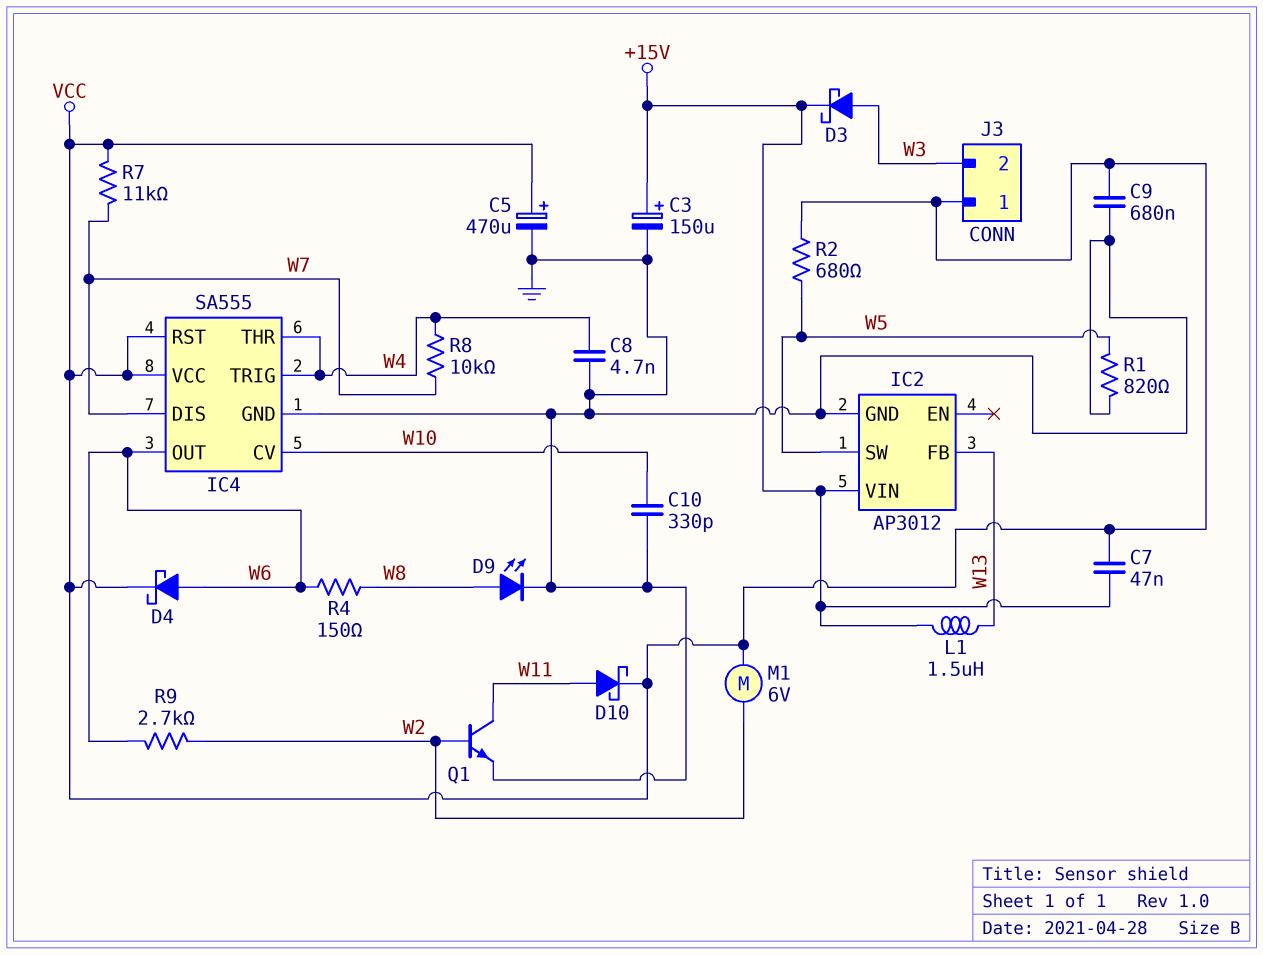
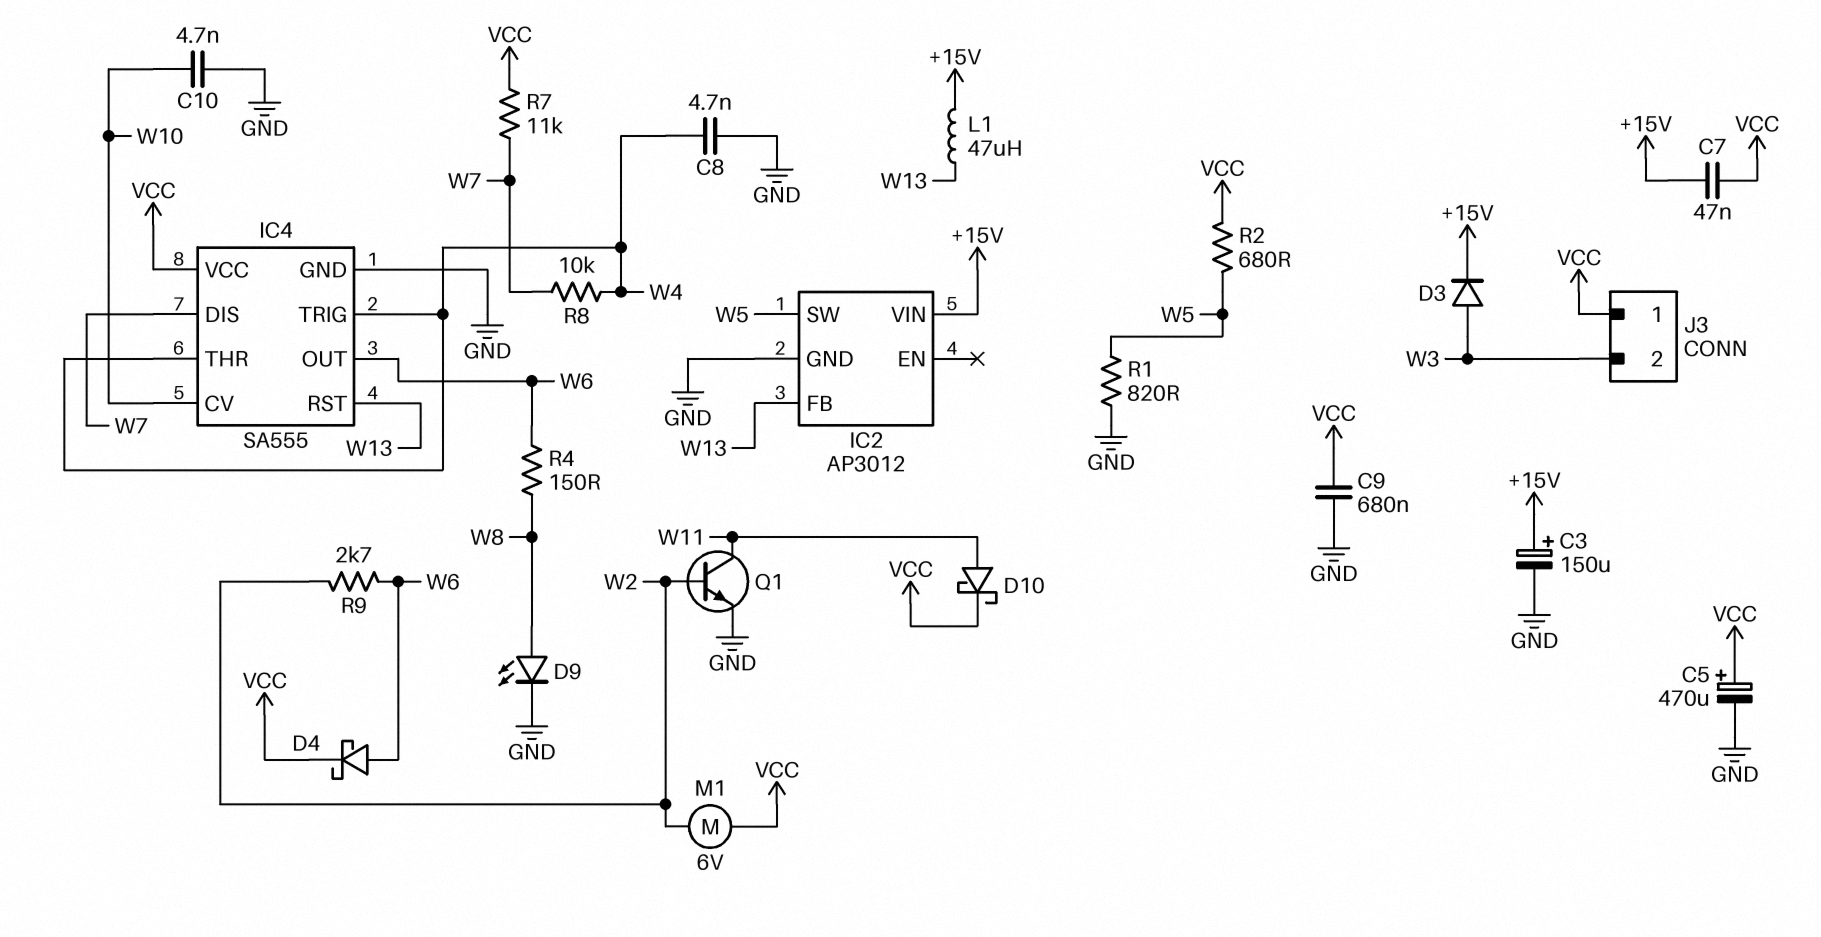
C10: 330pF (GND, W10) -> 4.7nF (GND, W10)
D3: schottky (A W3, K +15V) -> diode (A W3, K +15V)
IC4 pin RST: VCC -> W13
L1: 1.5uH (+15V, W13) -> 47uH (+15V, W13)

